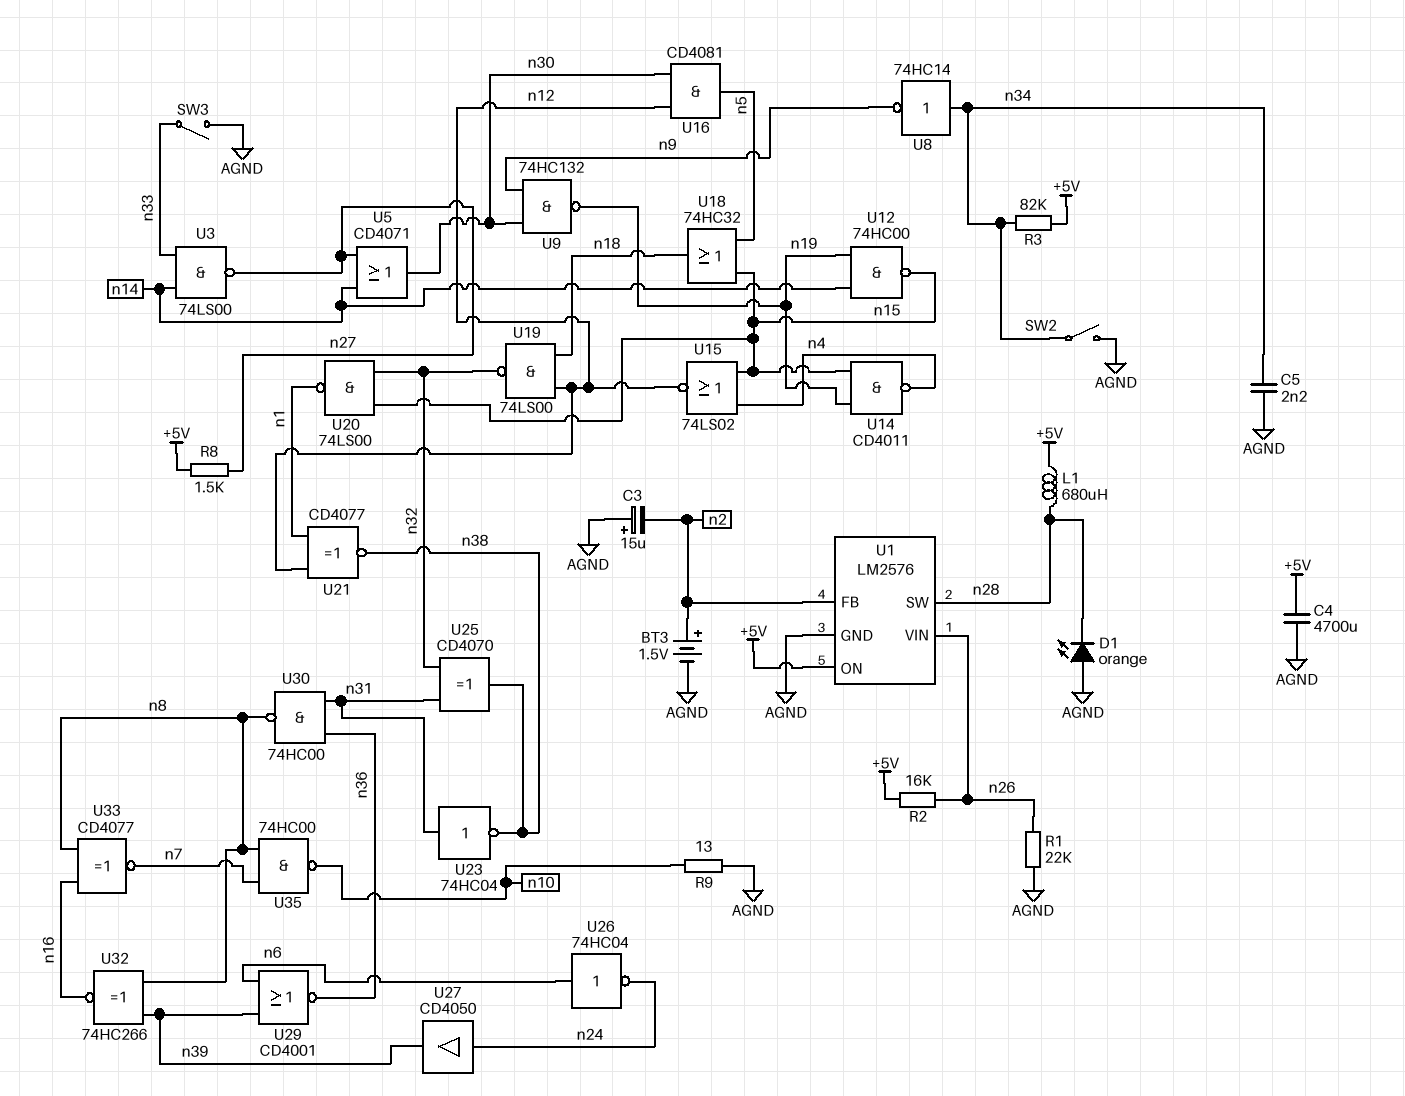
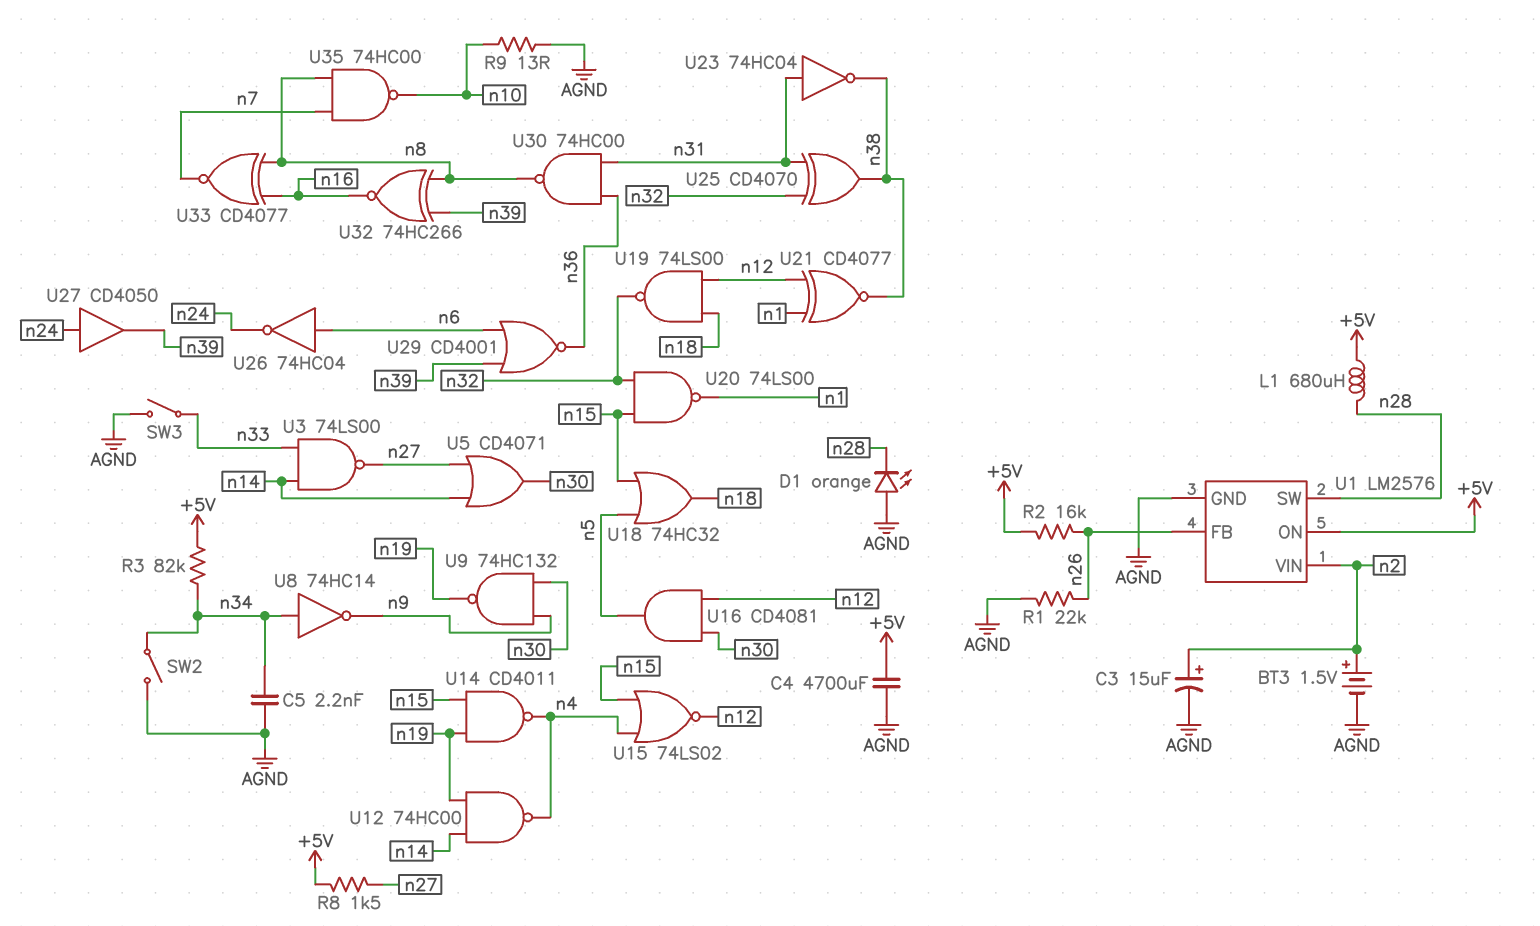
C3: 15uF (plus AGND, minus n2) -> 15uF (plus n2, minus AGND)
U1 pin FB: n2 -> n26
U1 pin VIN: n26 -> n2
U12: NAND 74HC00 (in n14, in n19, out n15) -> NAND 74HC00 (in n14, in n19, out n4)

